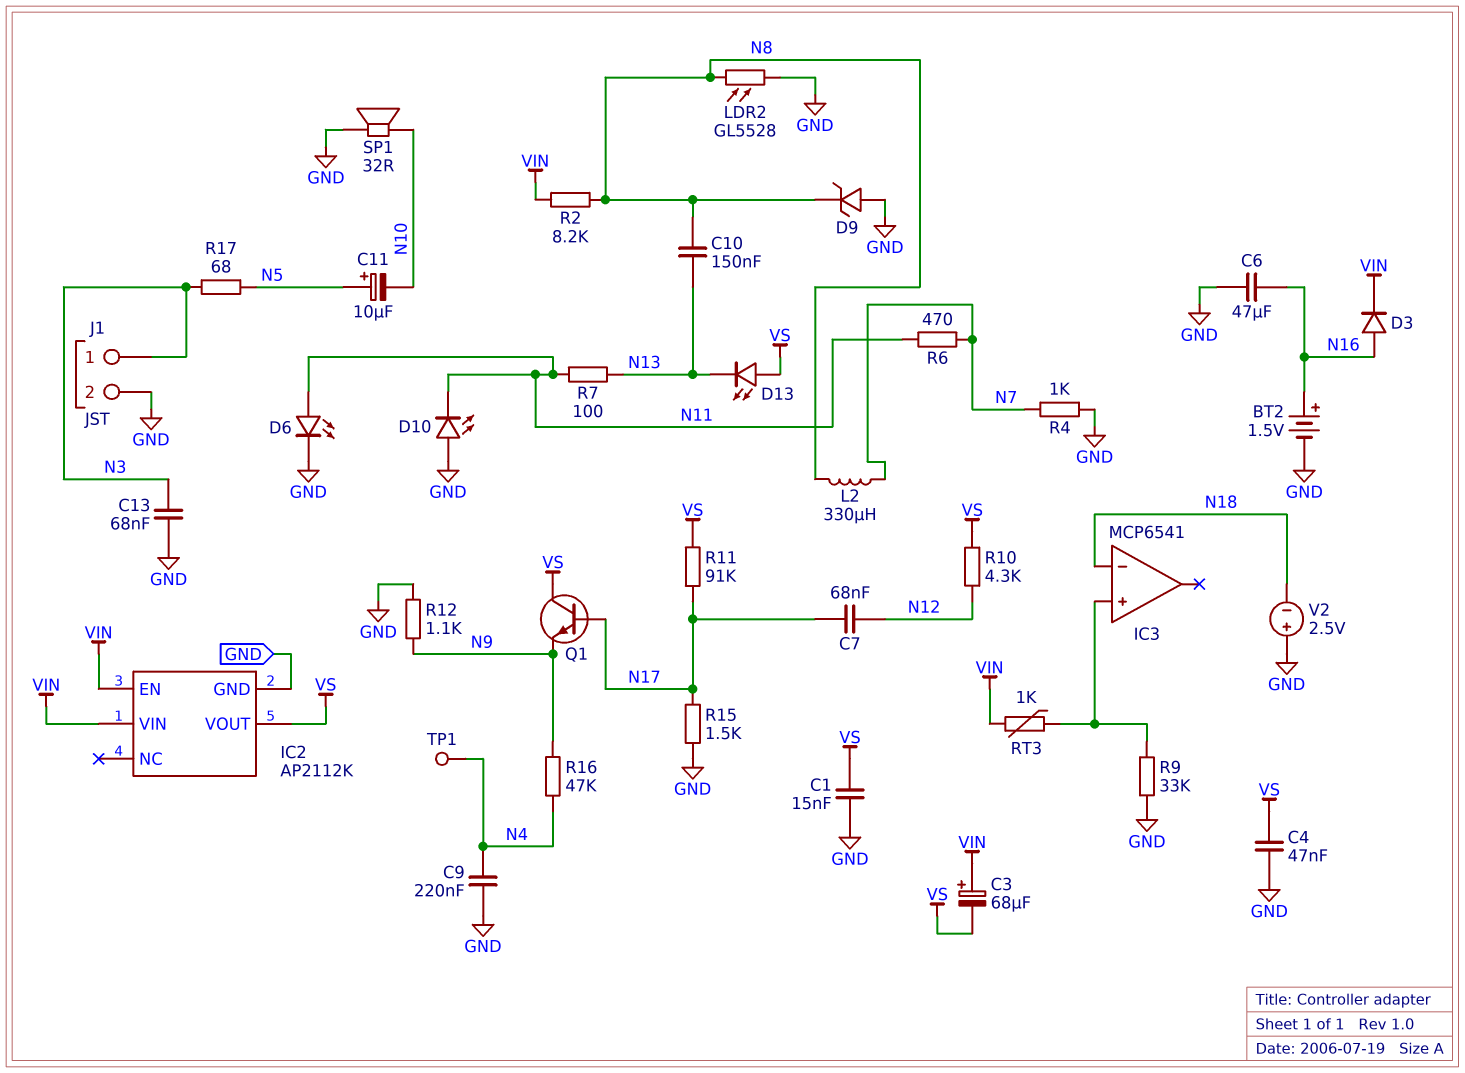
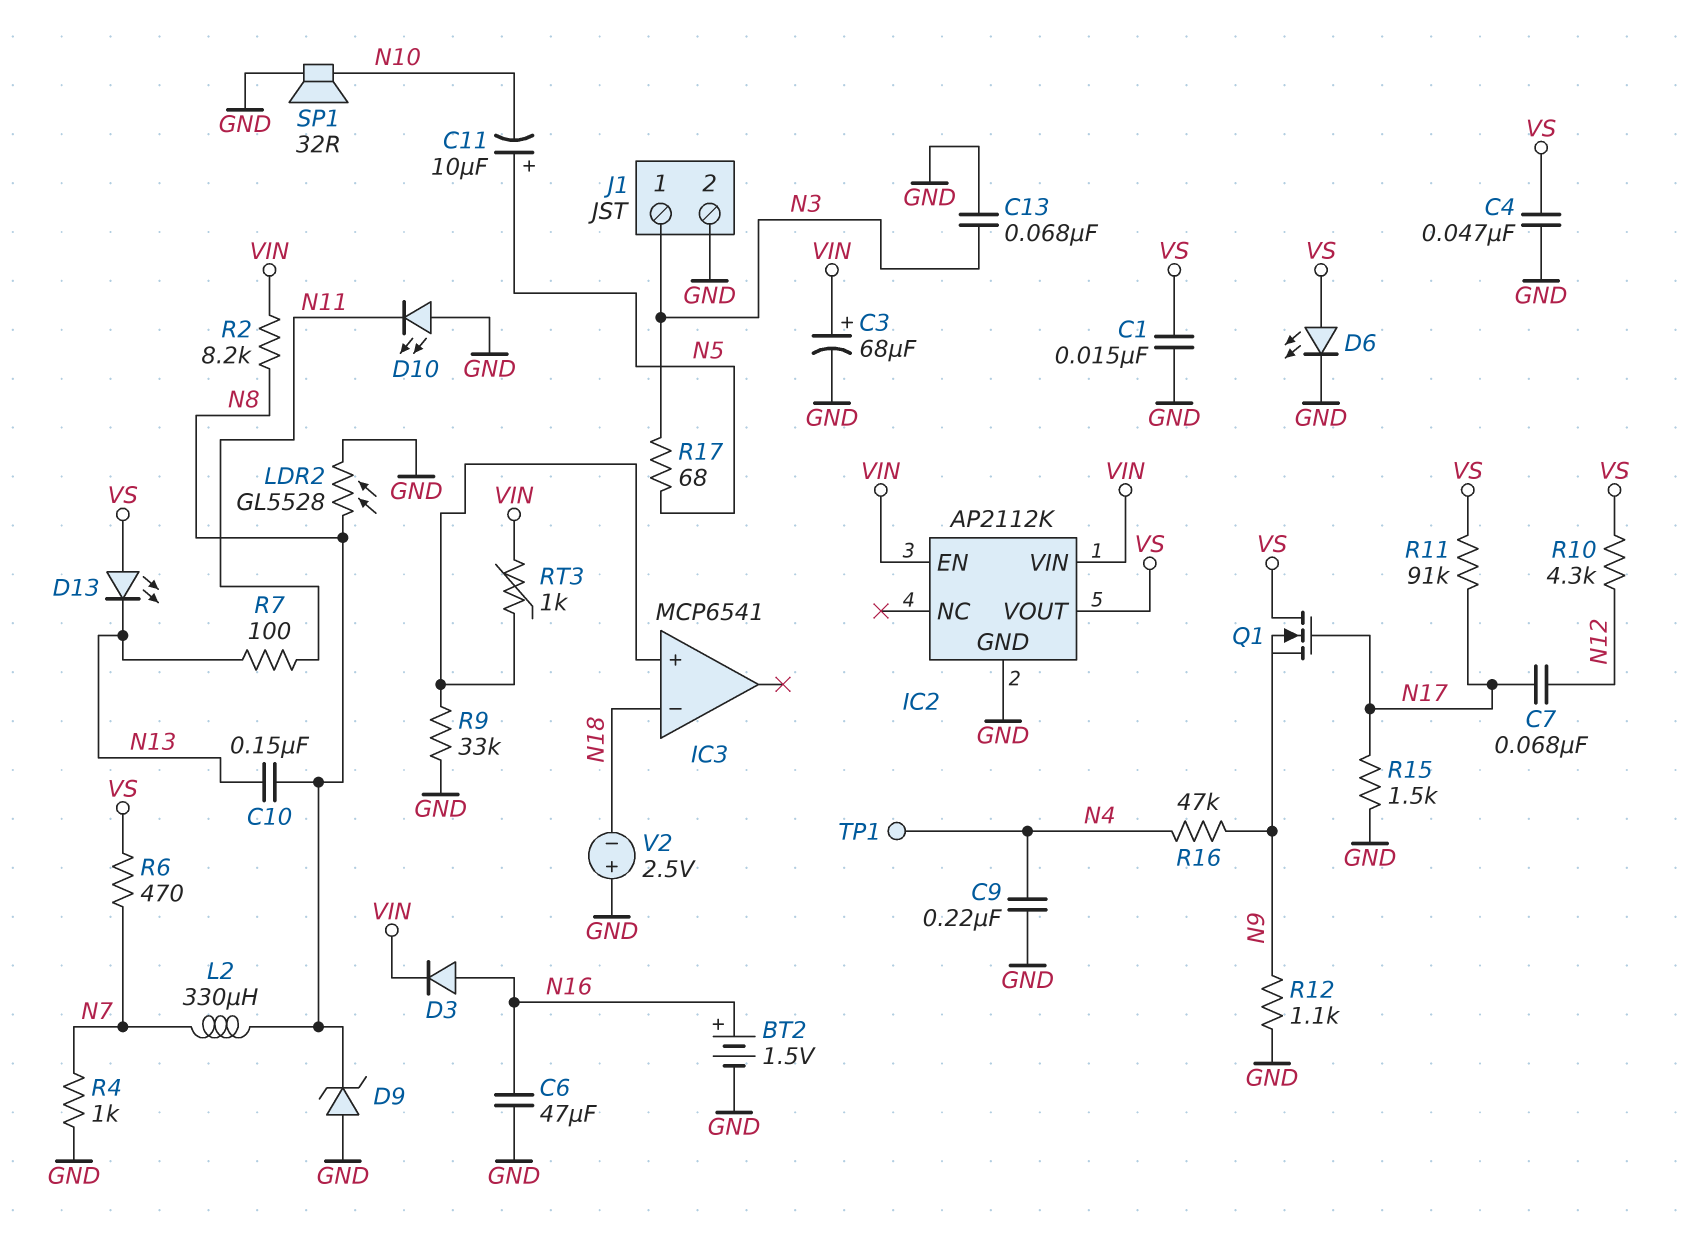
C3: 68uF (plus VIN, minus VS) -> 68uF (plus VIN, minus GND)
D6: LED (A N11, K GND) -> LED (A VS, K GND)
Q1: NPN (B N17, C VS, E N9) -> NMOS (G N17, D VS, S N9)
R6: 470 (N7, N11) -> 470 (N7, VS)

